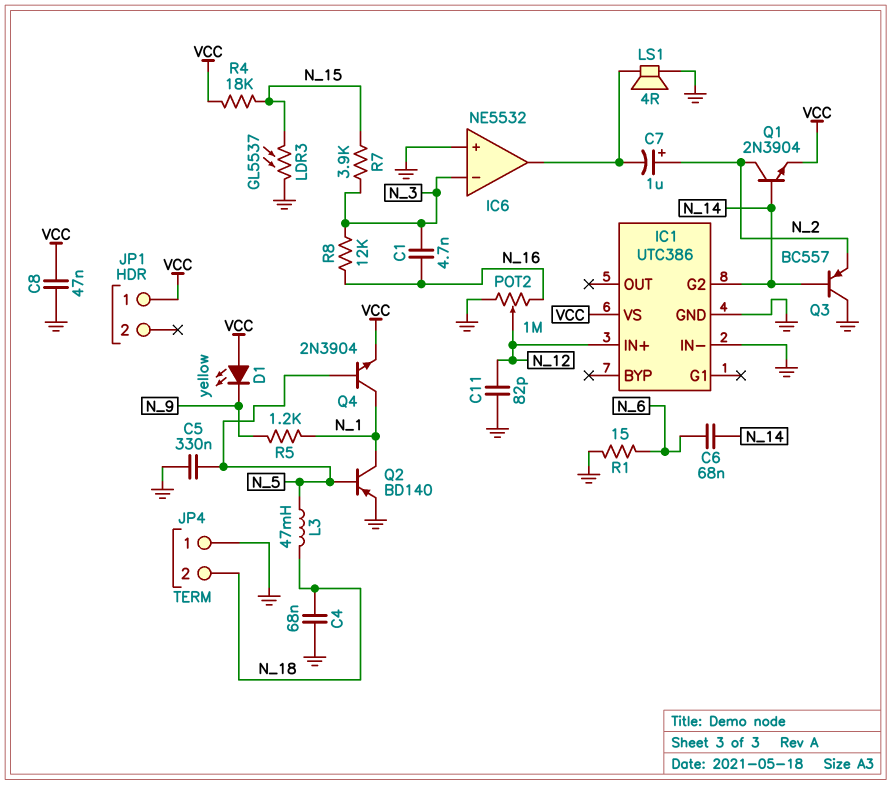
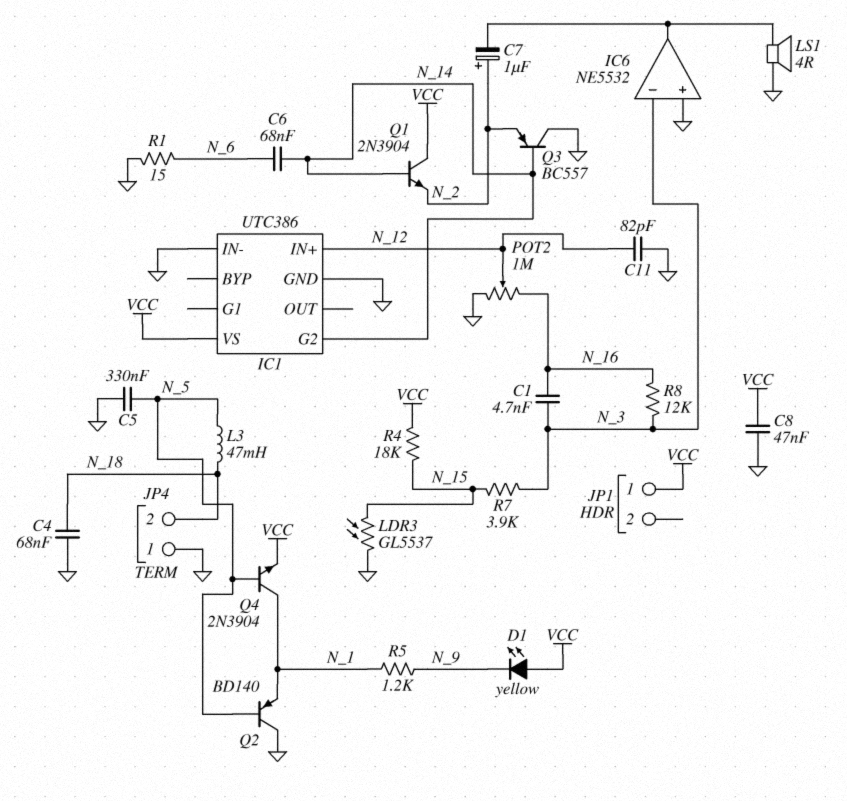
Q1: NPN 2N3904 (B N_14, C N_2, E VCC) -> NPN 2N3904 (B N_14, C VCC, E N_2)
Q2: PNP BD140 (B N_5, C N_1, E GND) -> PNP BD140 (B N_5, C GND, E N_1)

